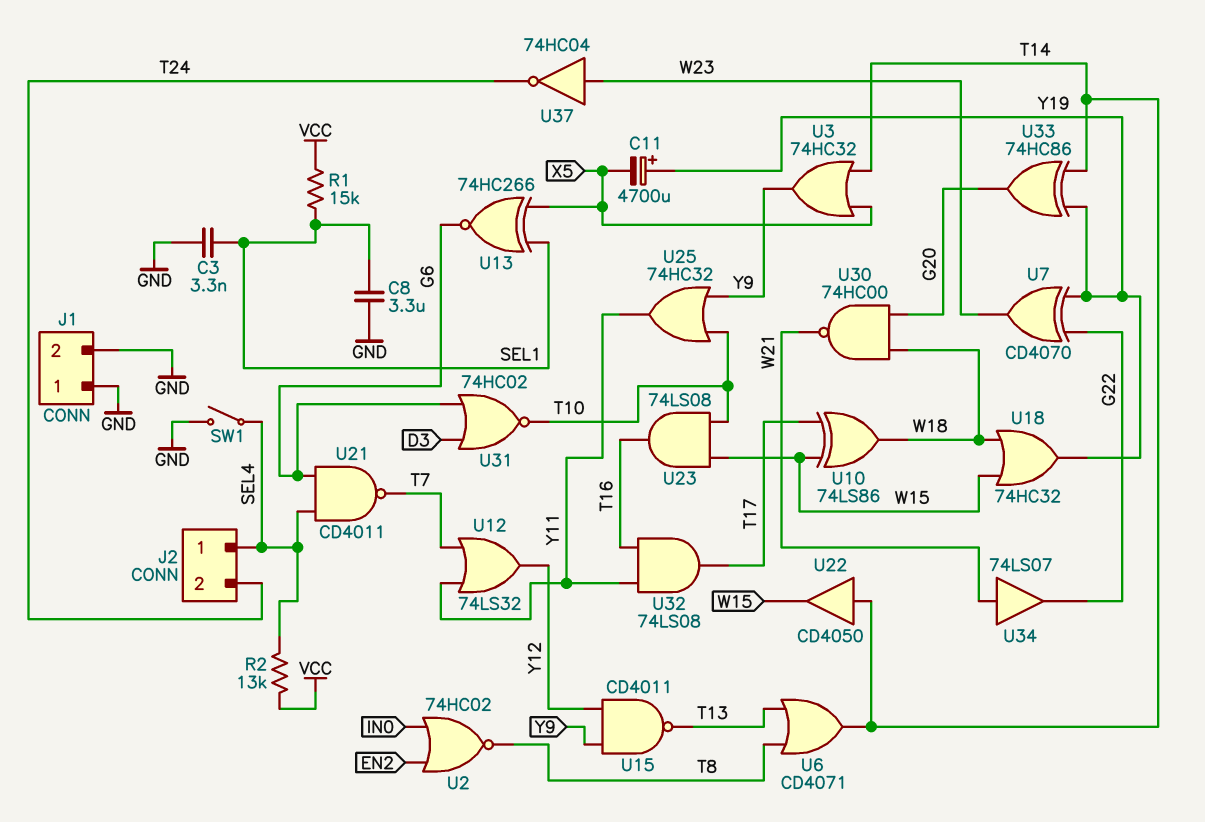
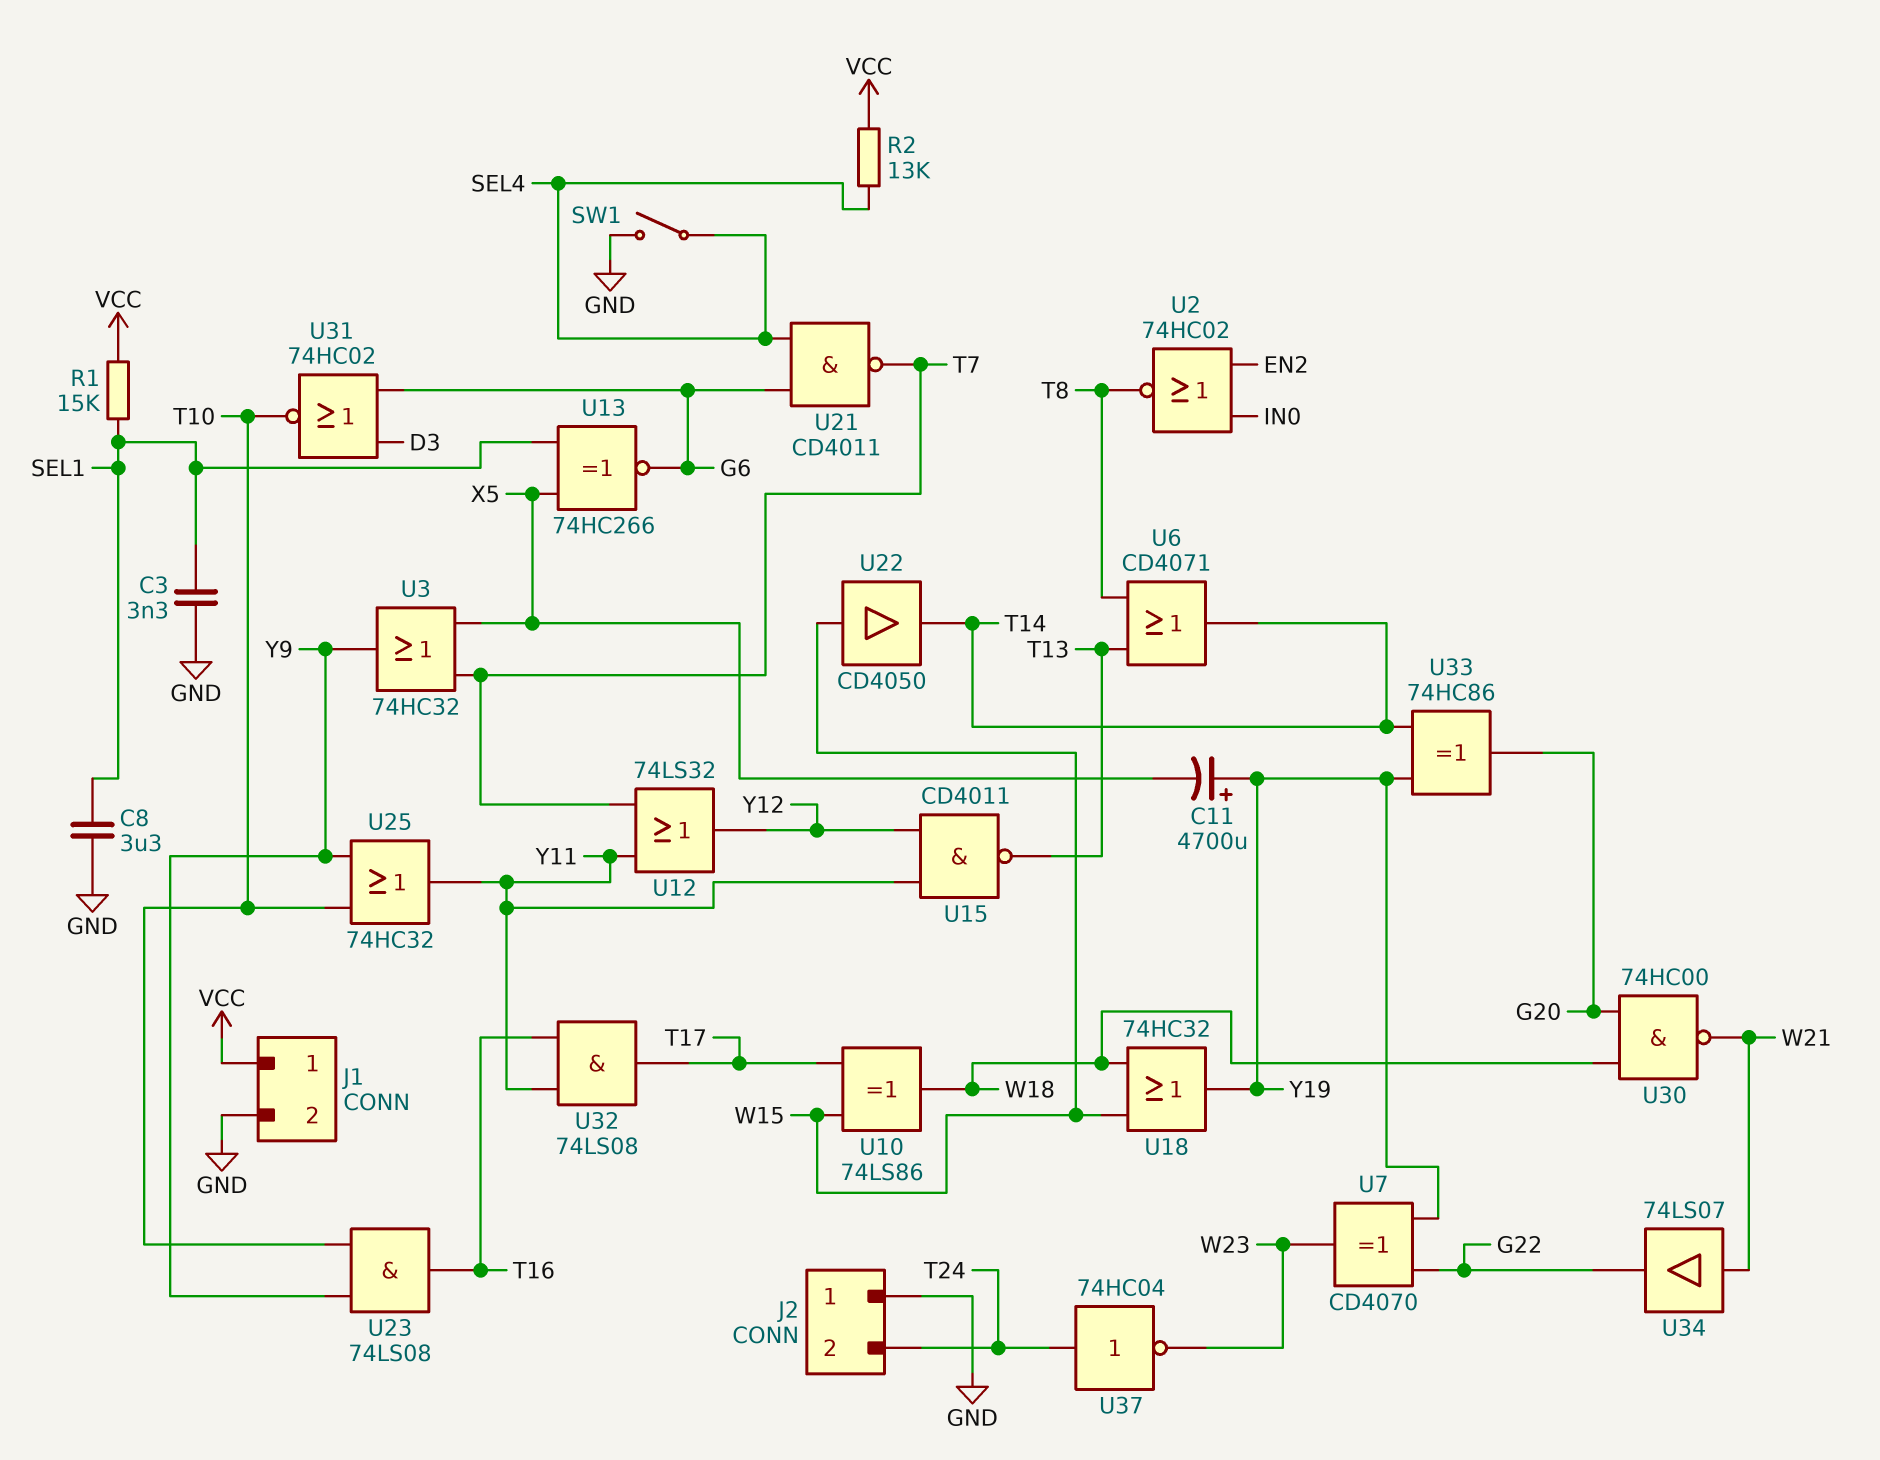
J1 pin 1: GND -> VCC
J2 pin 1: SEL4 -> GND
U3: OR 74HC32 (in T14, in X5, out Y9) -> OR 74HC32 (in T7, in X5, out Y9)
U15: NAND CD4011 (in Y9, in Y12, out T13) -> NAND CD4011 (in Y11, in Y12, out T13)
U22: buffer CD4050 (in T14, out W15) -> buffer CD4050 (in W15, out T14)
U23: AND 74LS08 (in T10, in W15, out T16) -> AND 74LS08 (in T10, in Y9, out T16)
U37: NOT 74HC04 (in W23, out T24) -> NOT 74HC04 (in T24, out W23)

